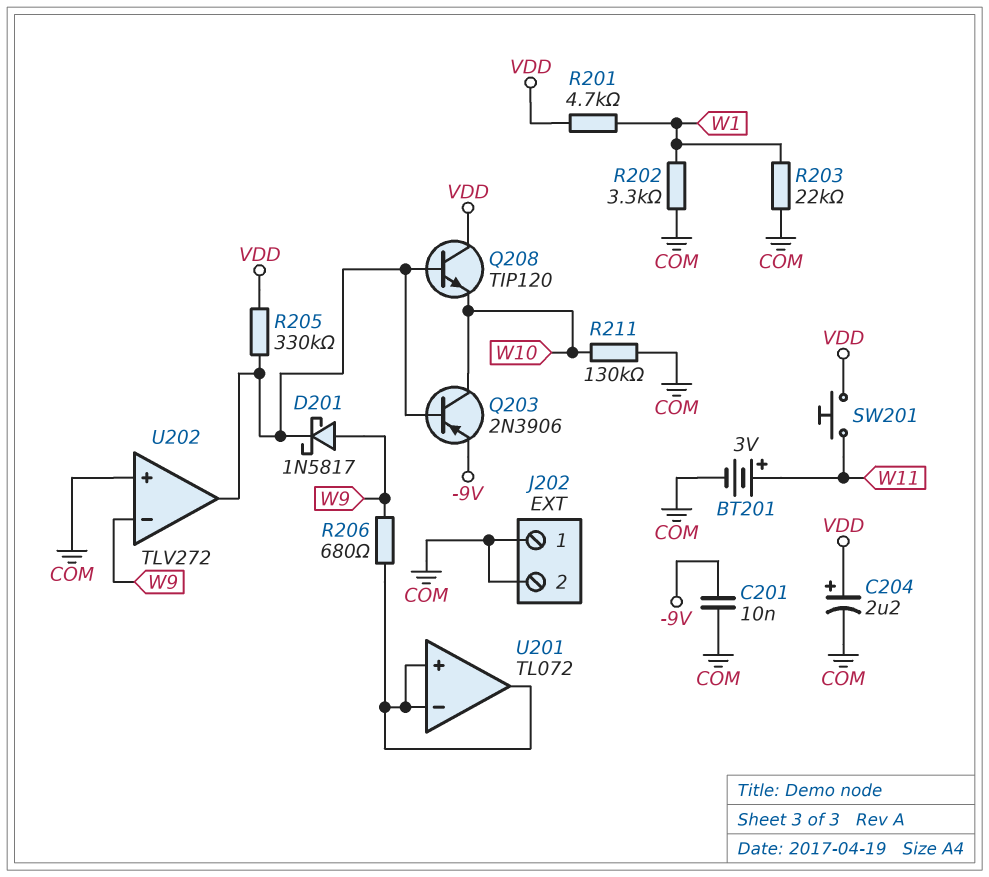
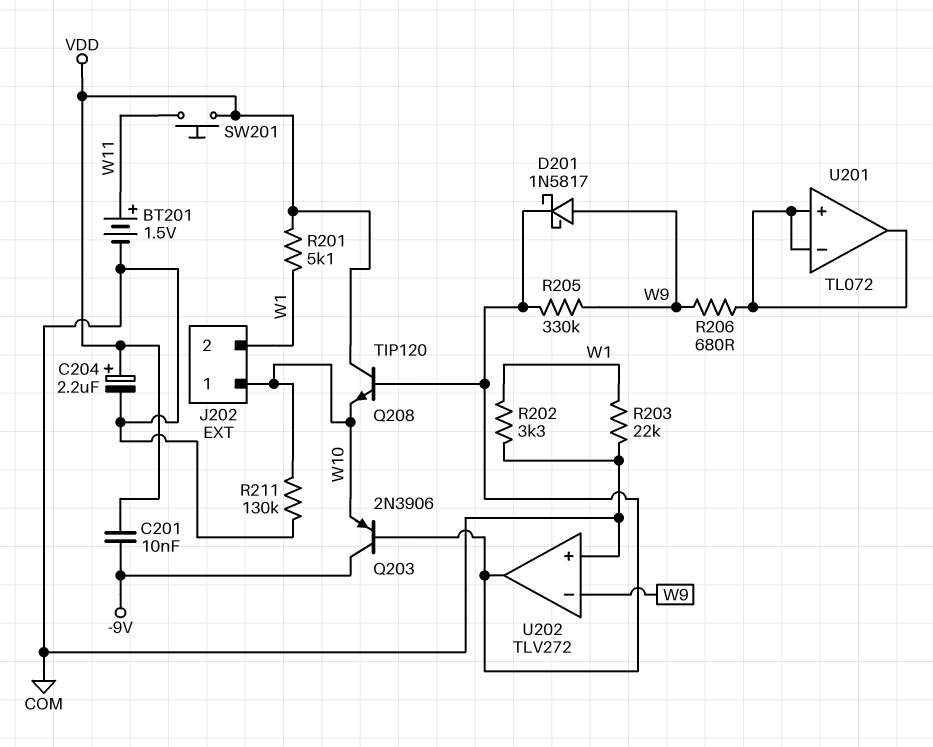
BT201: 3V (plus W11, minus COM) -> 1.5V (plus W11, minus COM)
C201: 10nF (-9V, COM) -> 10nF (-9V, VDD)
J202 pin 1: COM -> W10
J202 pin 2: COM -> W1
Q203: PNP 2N3906 (B U202/out, C W10, E -9V) -> PNP 2N3906 (B U202/out, C -9V, E W10)
R201: 4.7k (VDD, W1) -> 5.1k (VDD, W1)
R205: 330k (U202/out, VDD) -> 330k (U202/out, W9)

